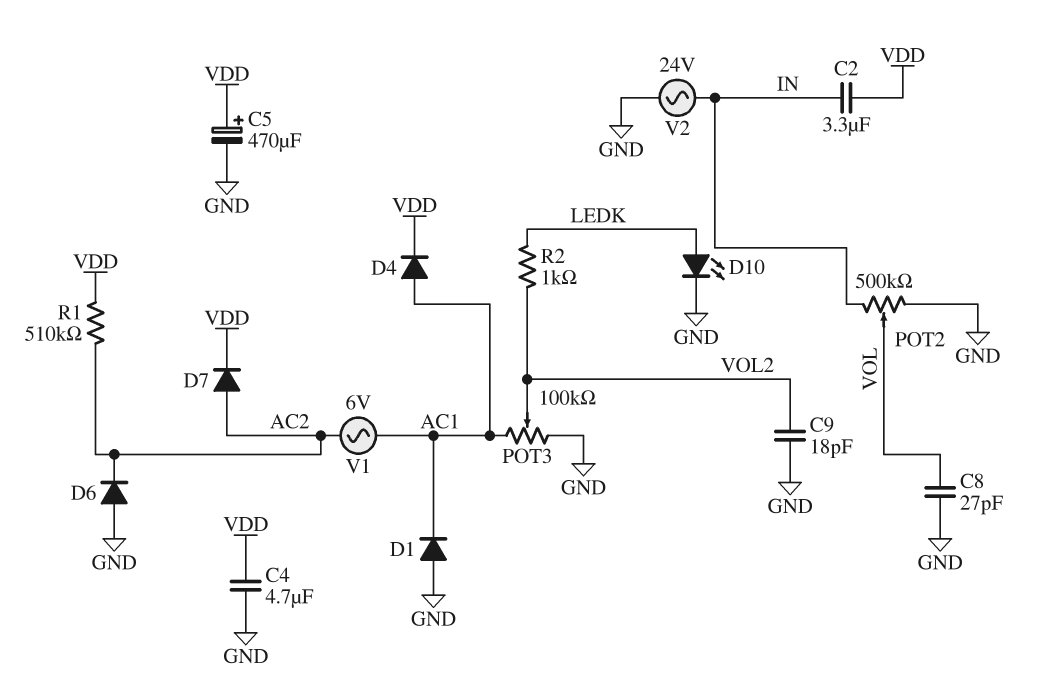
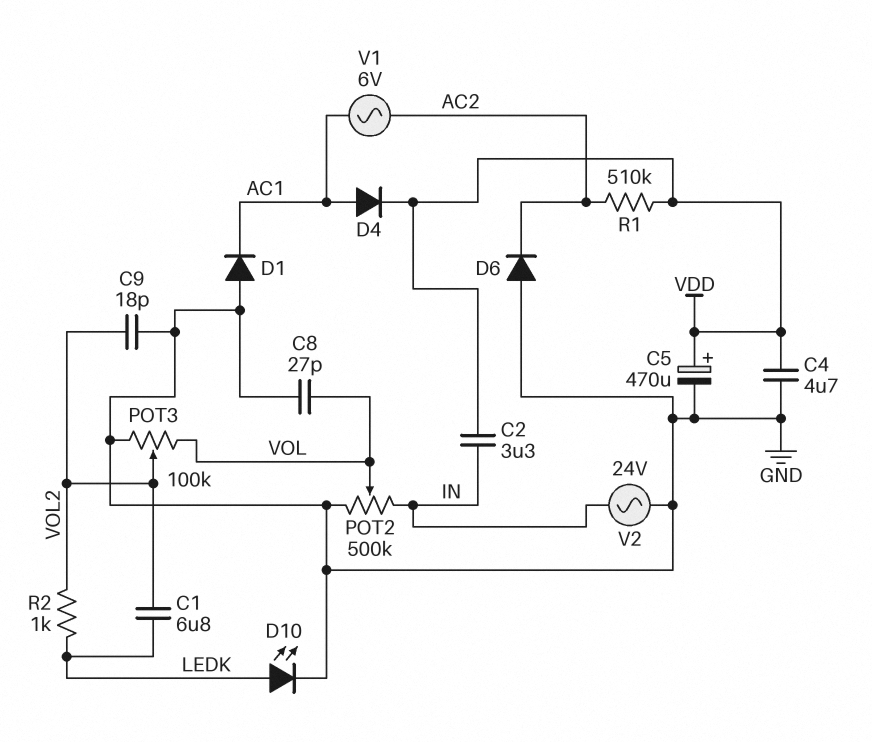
C1: none -> 6.8uF (LEDK, VOL2)
D7: diode (A AC2, K VDD) -> none
POT3: 100k (AC1, GND, wiper VOL2) -> 100k (GND, VOL, wiper VOL2)

